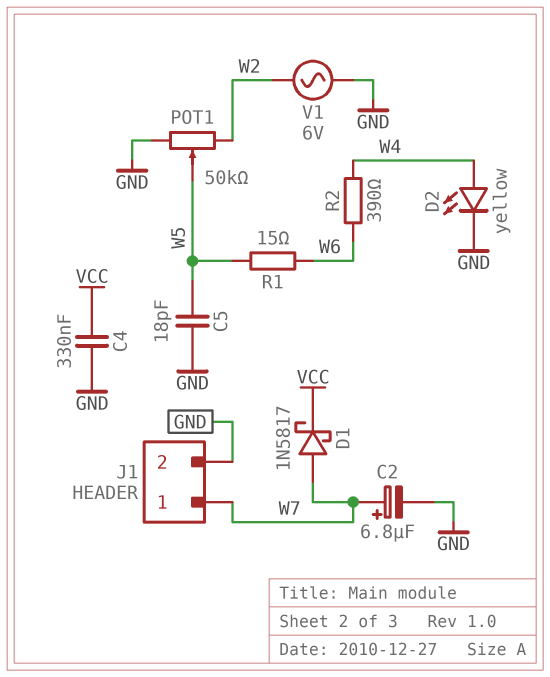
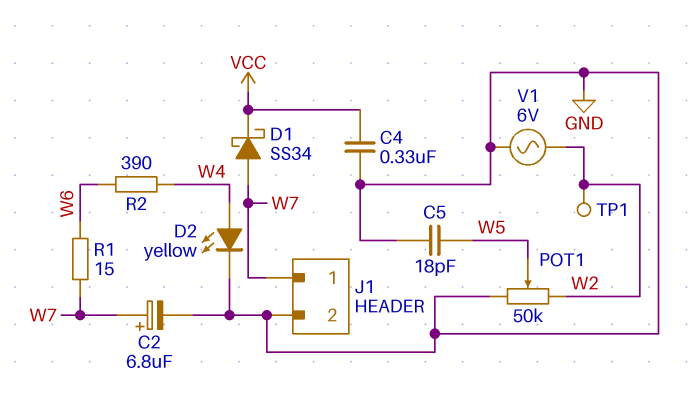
D1: schottky 1N5817 (A W7, K VCC) -> schottky SS34 (A W7, K VCC)
R1: 15 (W5, W6) -> 15 (W6, W7)
TP1: none -> test point (W2)

